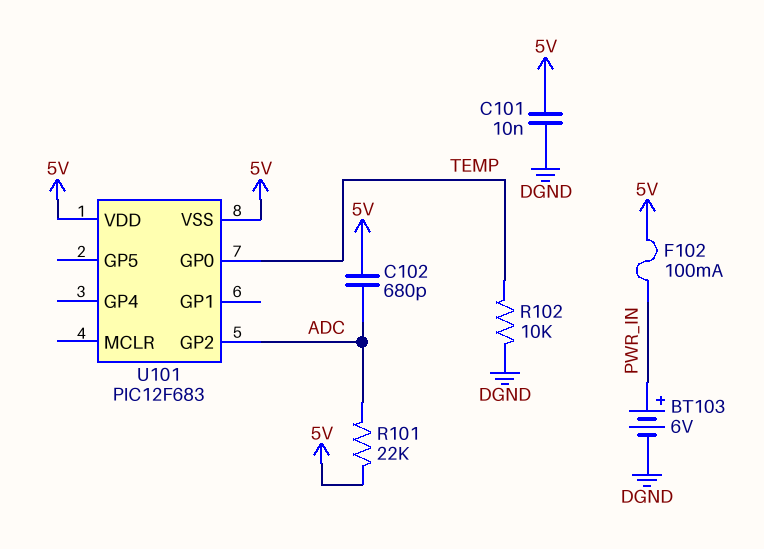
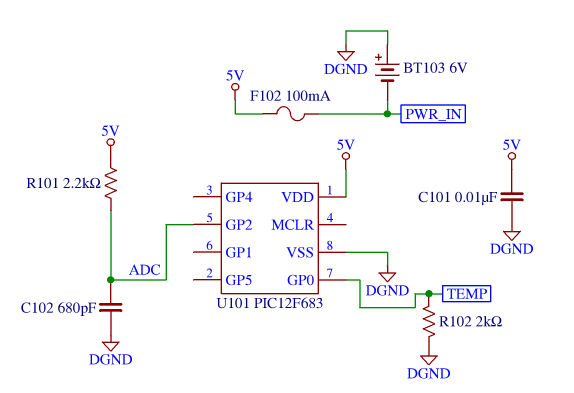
BT103: 6V (plus PWR_IN, minus DGND) -> 6V (plus DGND, minus PWR_IN)
C102: 680pF (5V, ADC) -> 680pF (ADC, DGND)
R101: 22k (5V, ADC) -> 2.2k (5V, ADC)
R102: 10k (DGND, TEMP) -> 2k (DGND, TEMP)
U101 pin VSS: 5V -> DGND

